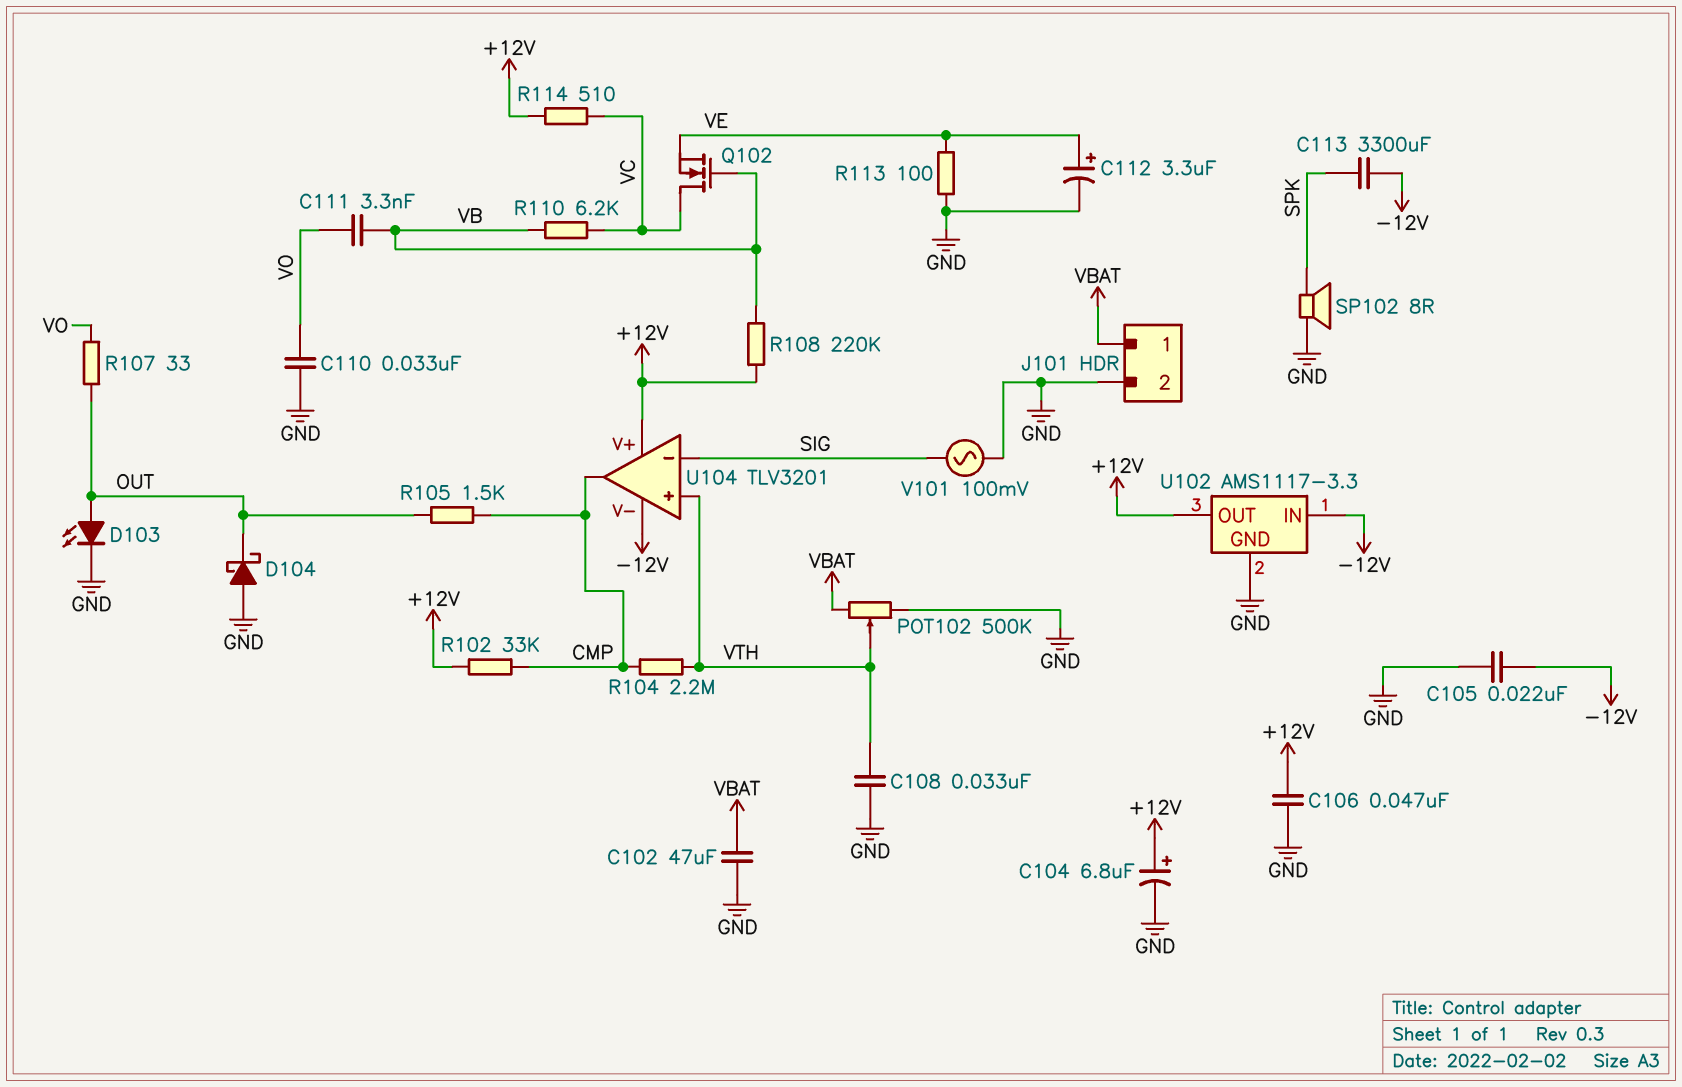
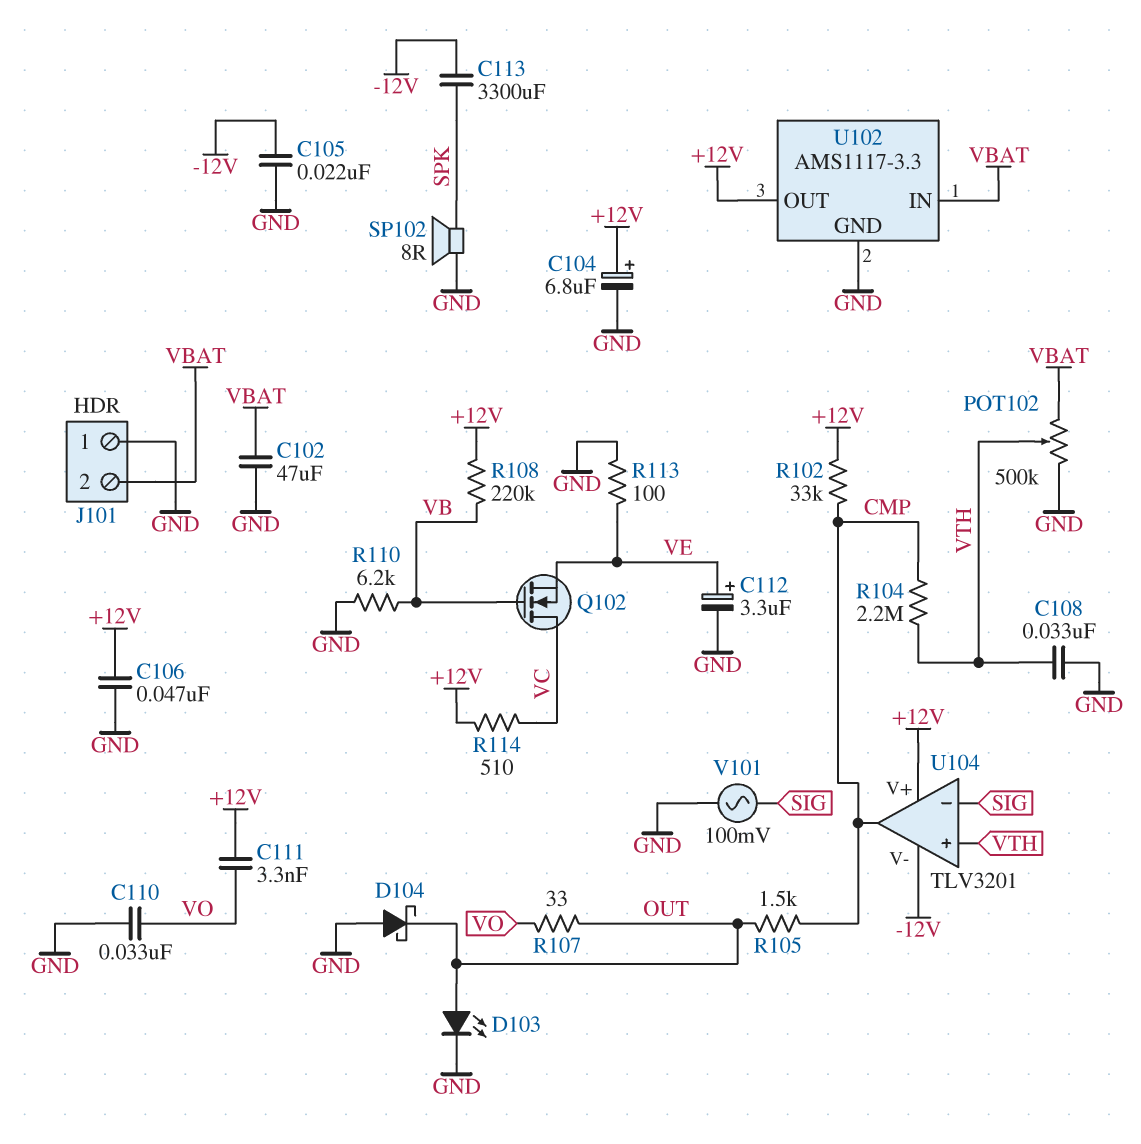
C111: 3.3nF (VB, VO) -> 3.3nF (+12V, VO)
J101 pin 1: VBAT -> GND
J101 pin 2: GND -> VBAT
R110: 6.2k (VB, VC) -> 6.2k (GND, VB)
U102 pin IN: -12V -> VBAT

